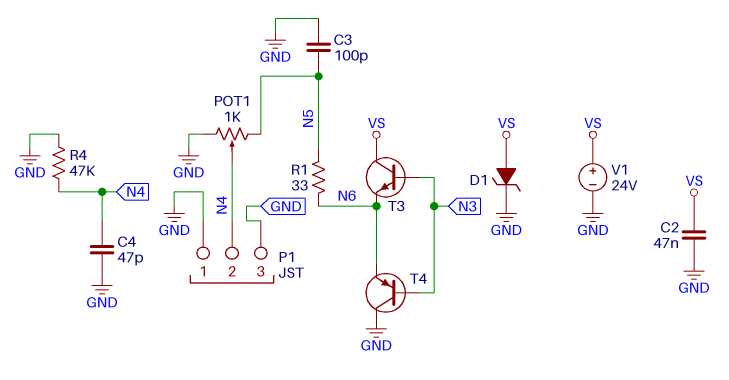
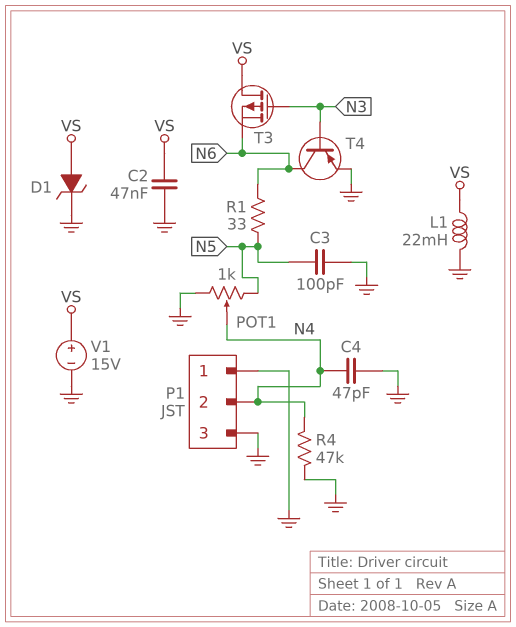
L1: none -> 22mH (GND, VS)
T3: NPN (B N3, C VS, E N6) -> PMOS (G N3, D VS, S N6)
T4: PNP (B N3, C GND, E N6) -> PNP (B N3, C N6, E GND)
V1: 24V (plus VS, minus GND) -> 15V (plus VS, minus GND)

